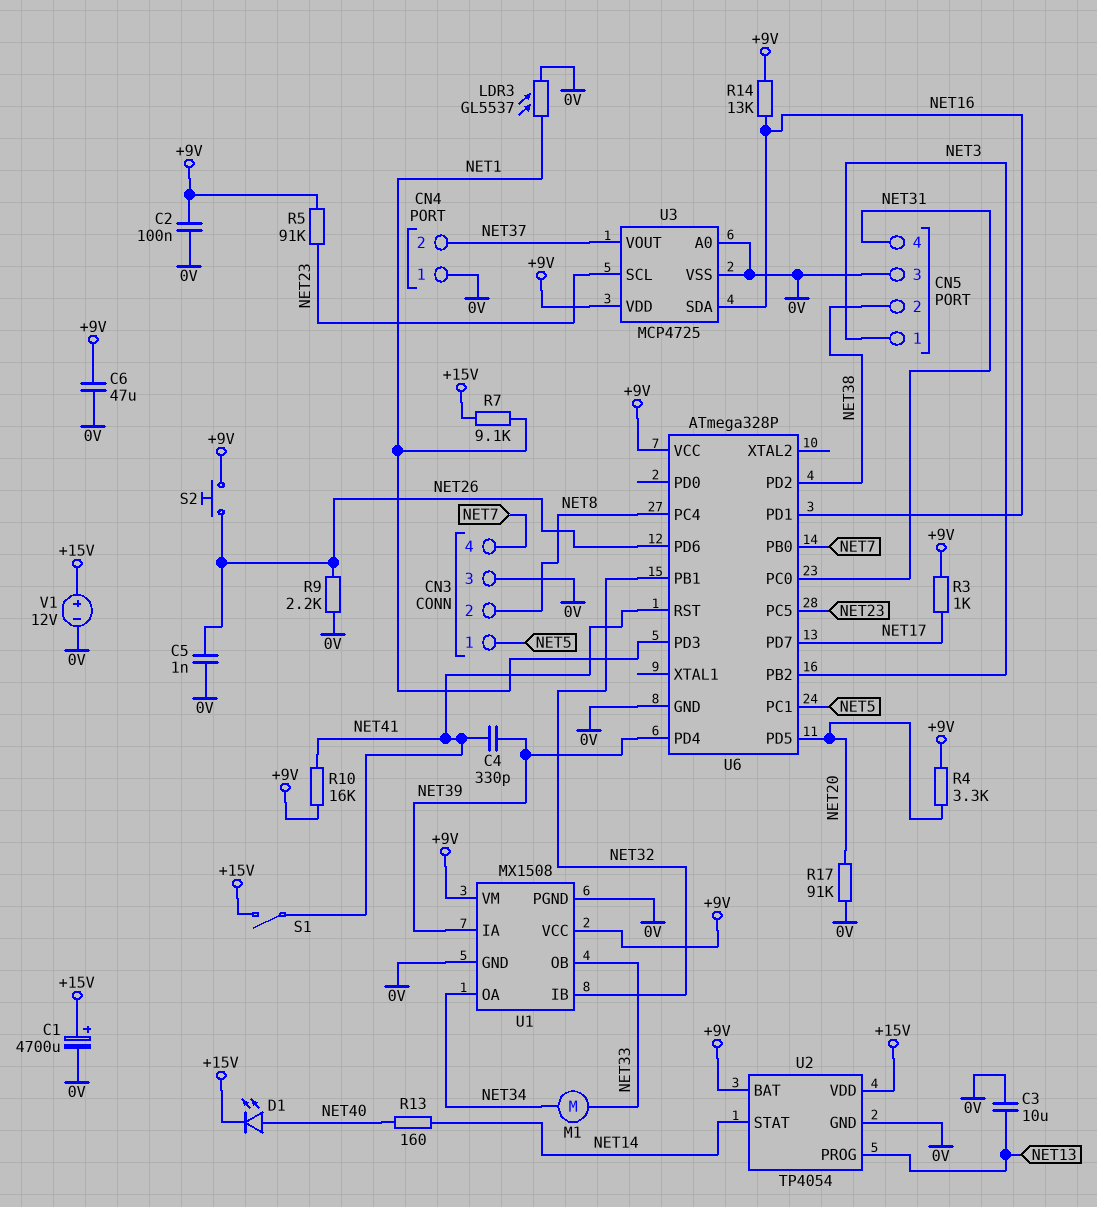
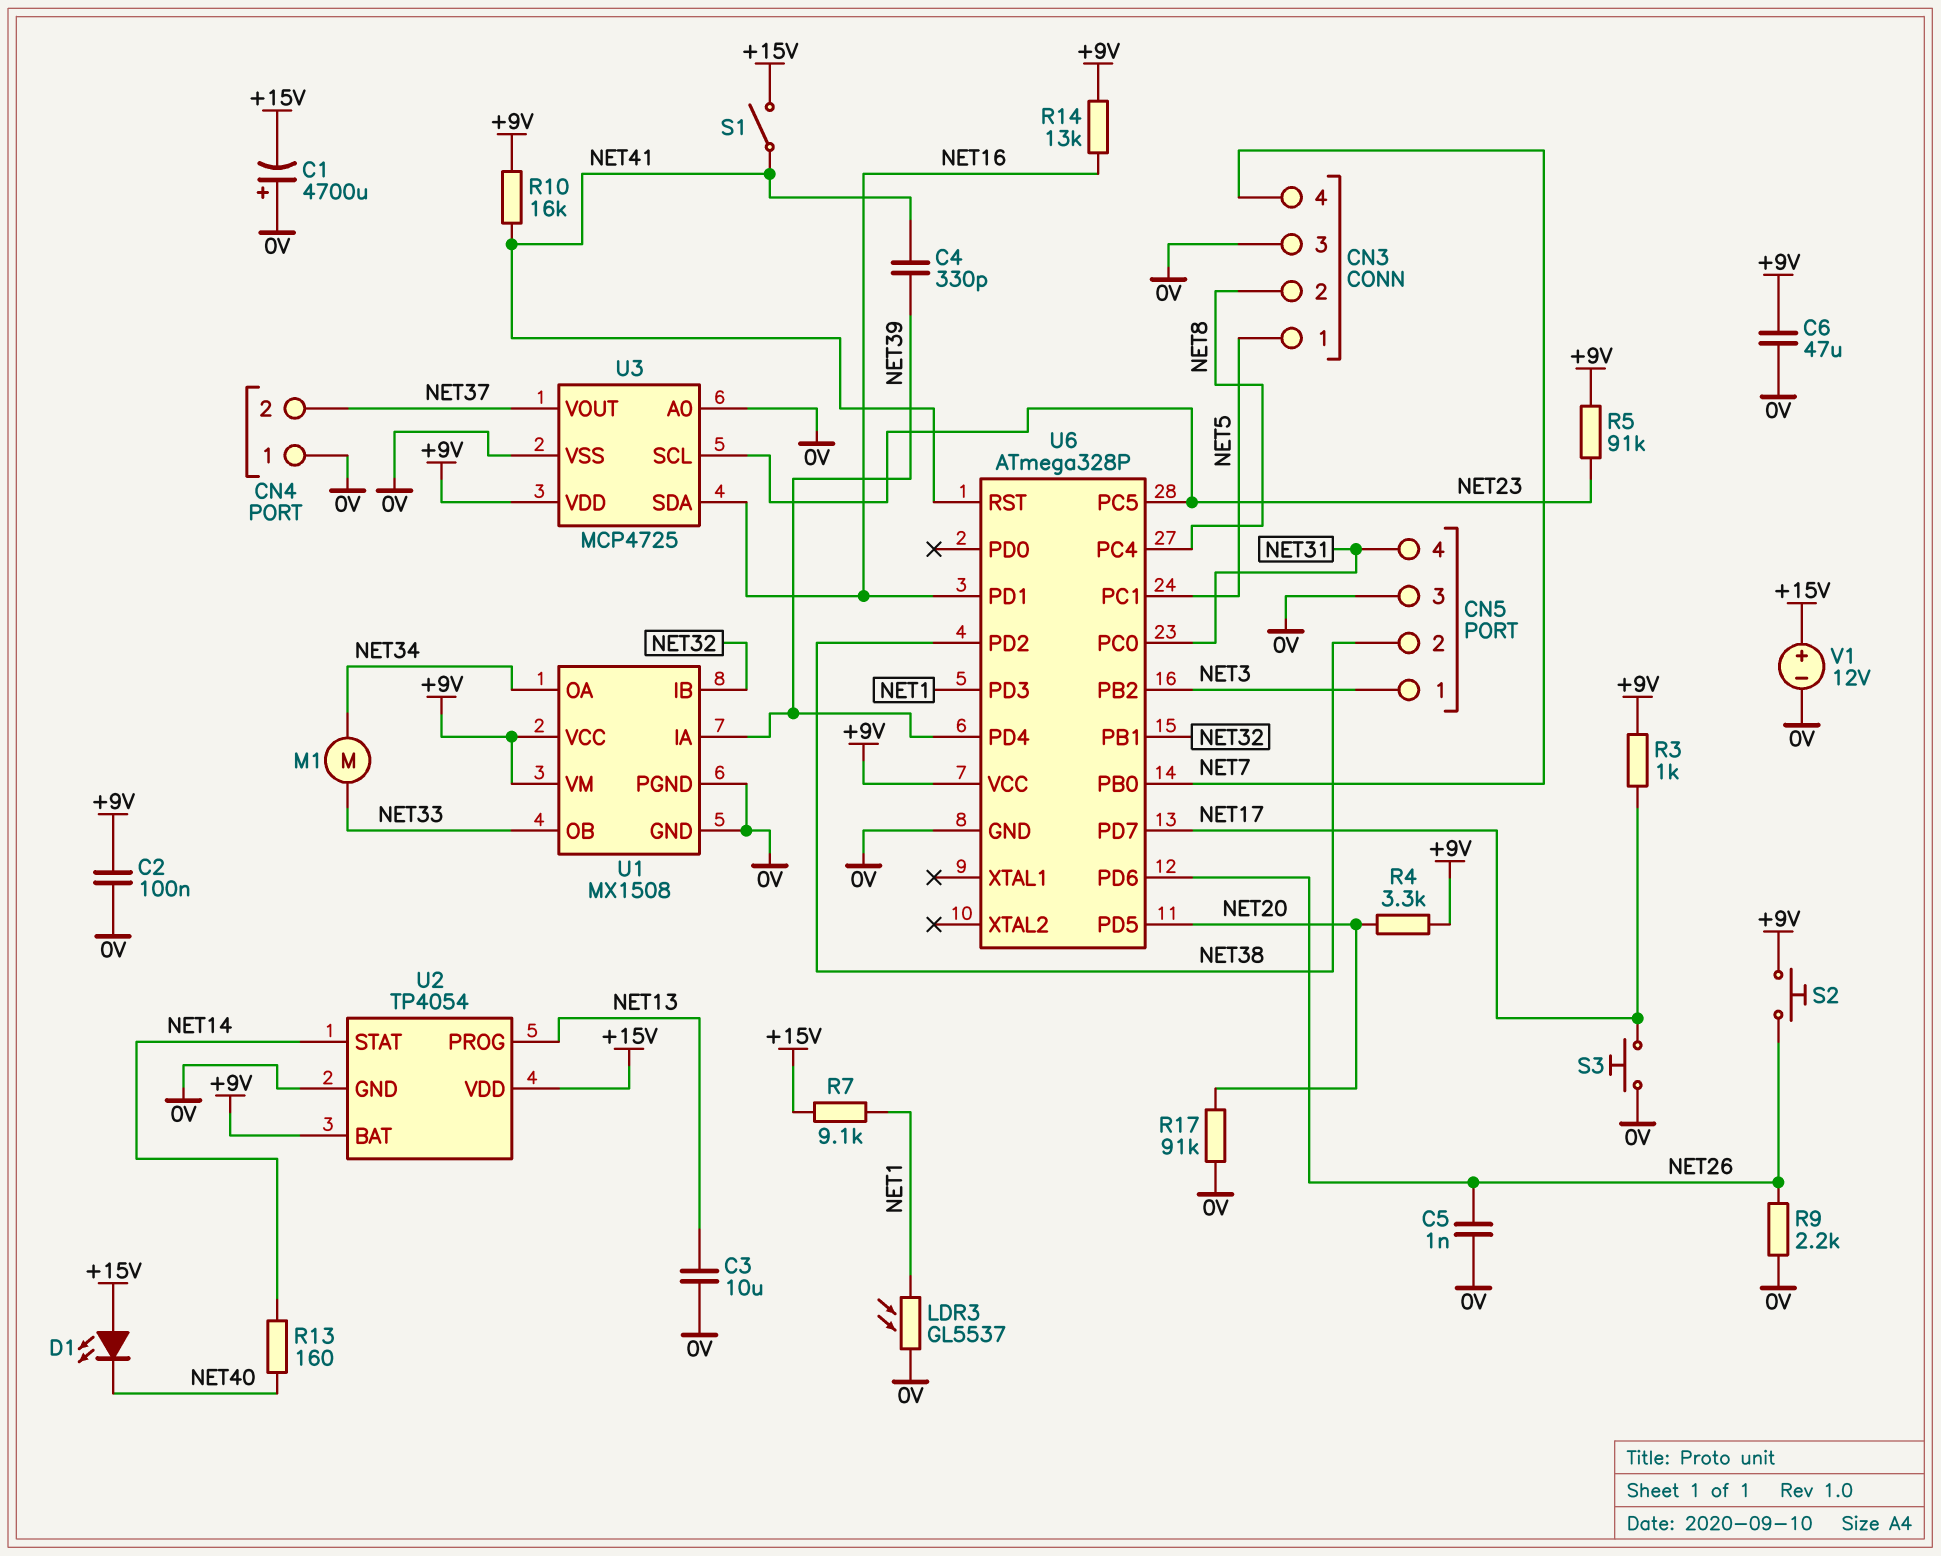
C1: 4700uF (plus +15V, minus 0V) -> 4700uF (plus 0V, minus +15V)
D1: LED (A NET40, K +15V) -> LED (A +15V, K NET40)
S3: none -> button (0V, NET17)

